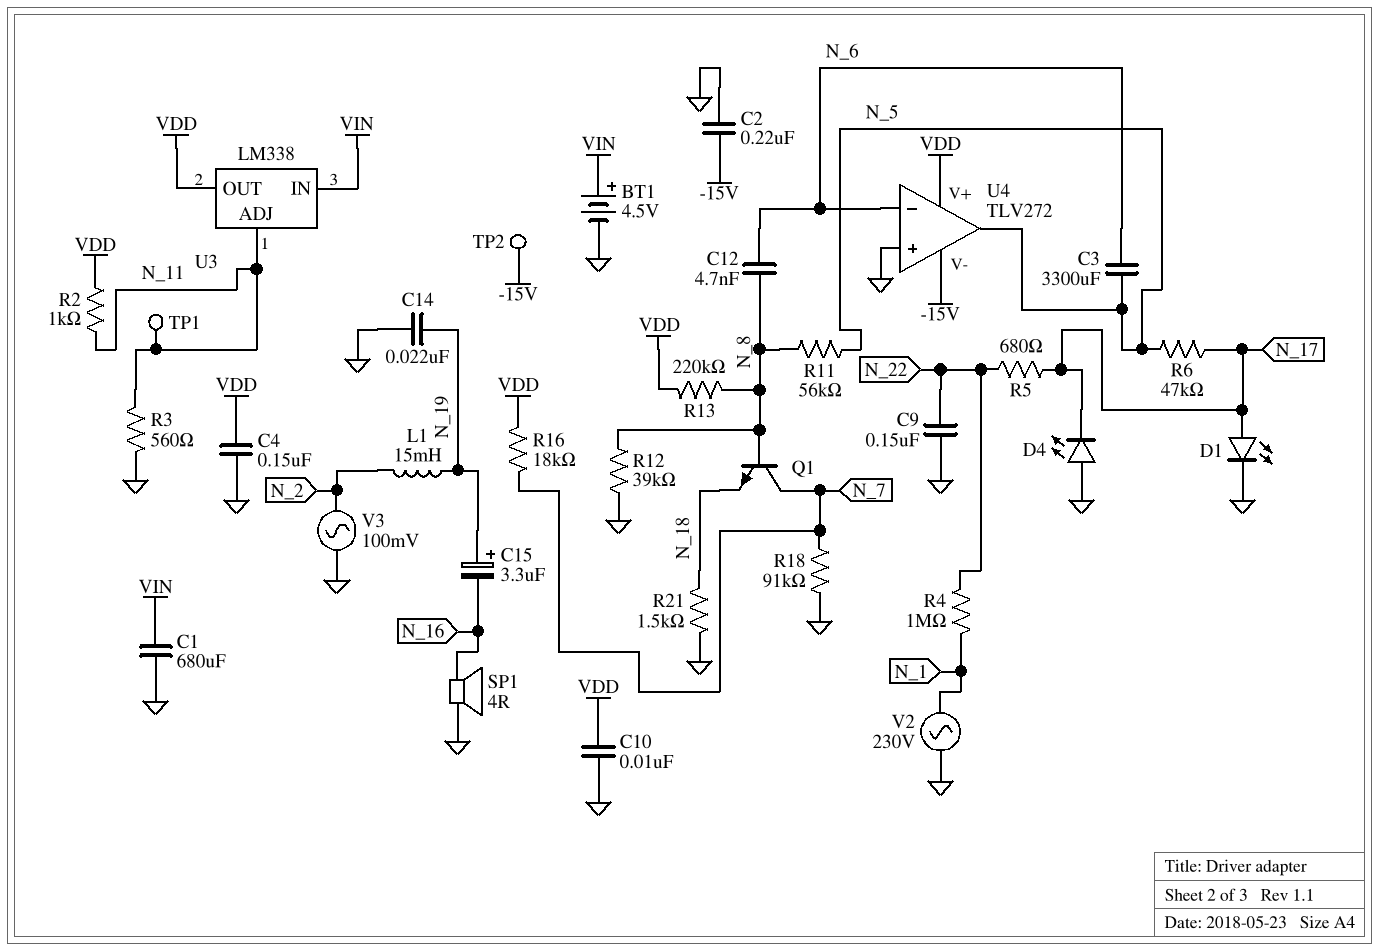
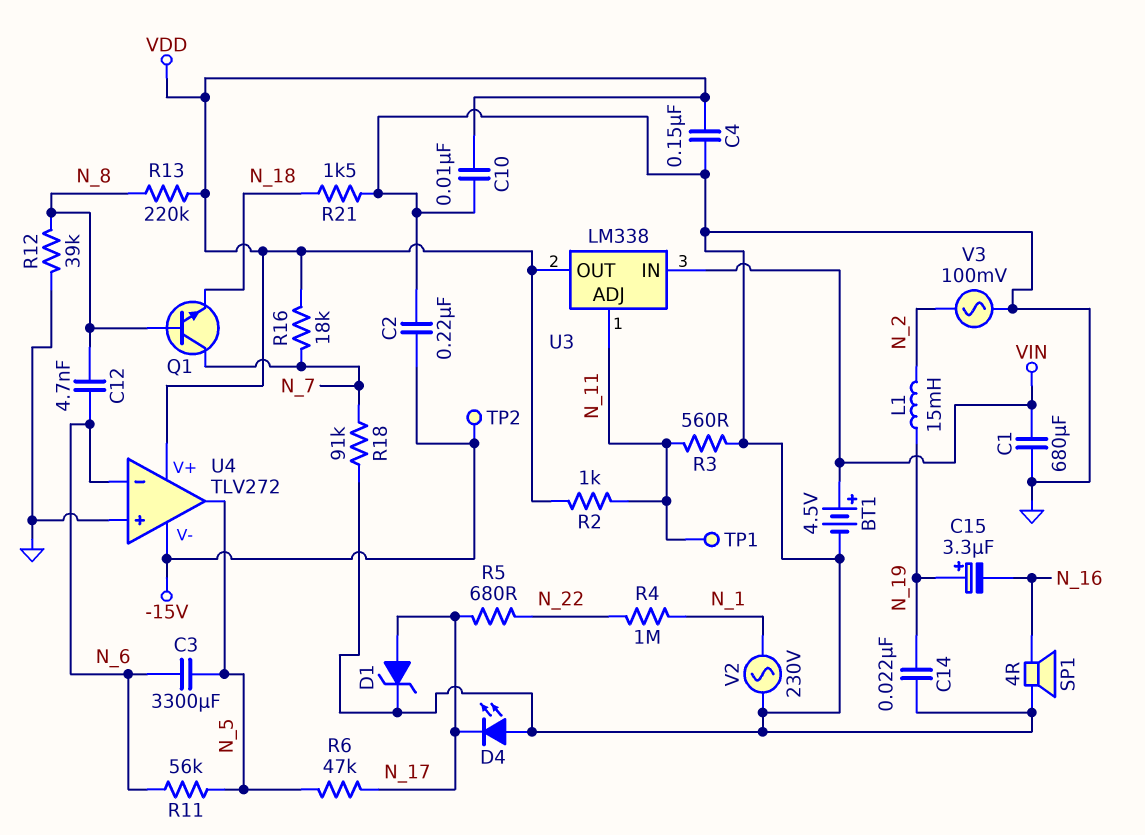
C9: 150nF (GND, N_22) -> none
D1: LED (A N_17, K GND) -> zener (A N_17, K GND)
R11: 56k (N_5, N_8) -> 56k (N_5, N_6)

